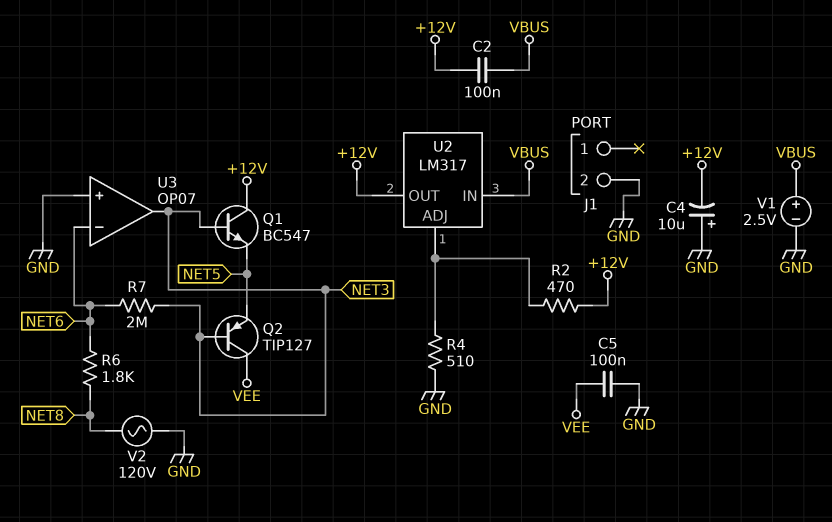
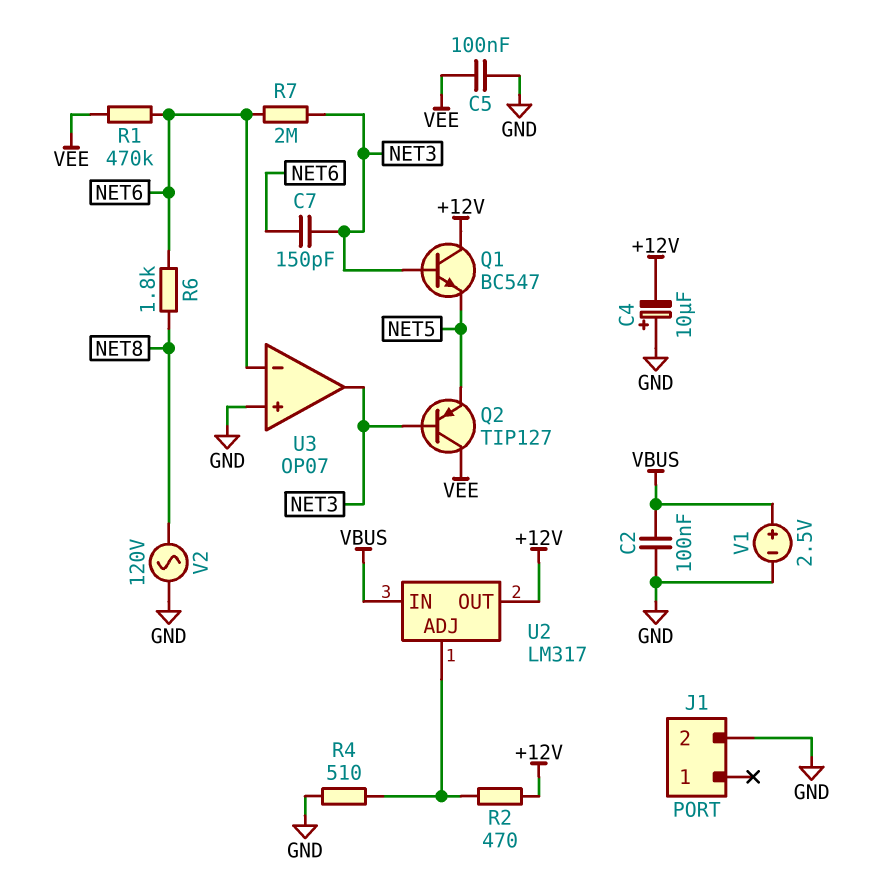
C2: 100nF (+12V, VBUS) -> 100nF (GND, VBUS)
C7: none -> 150pF (NET3, NET6)
R1: none -> 470k (NET6, VEE)

